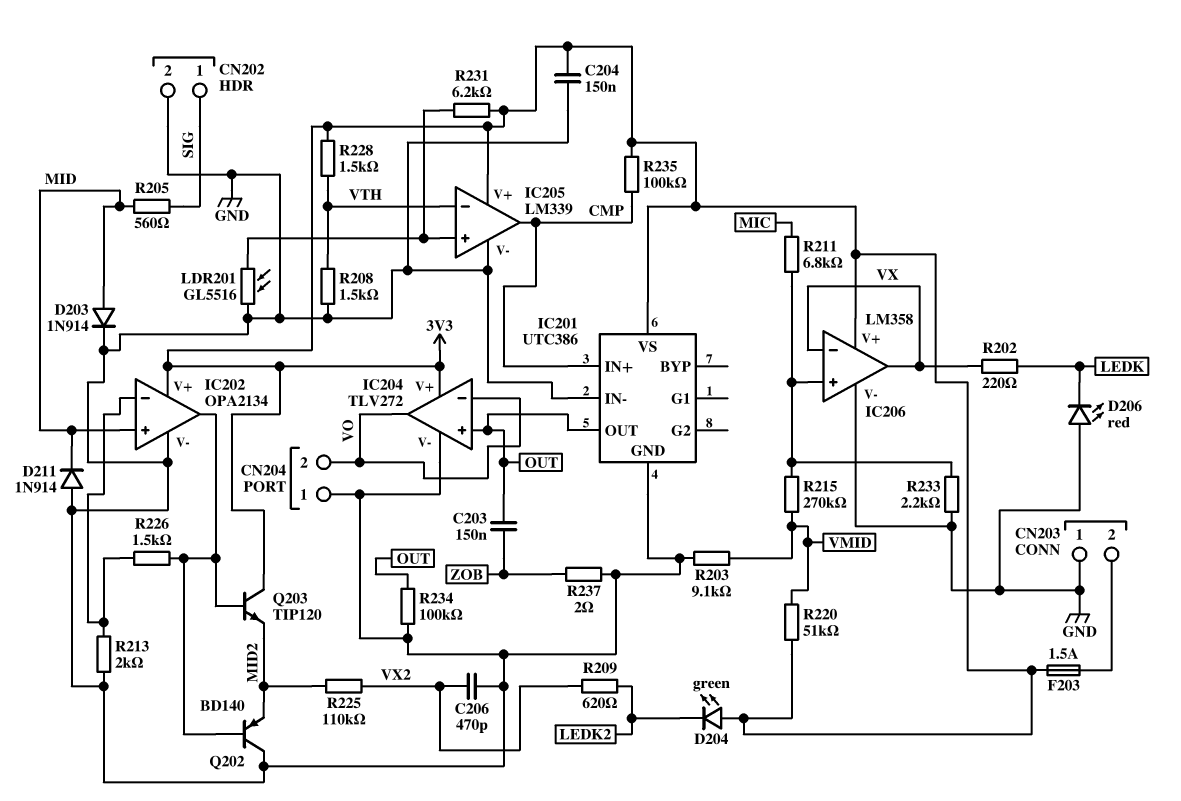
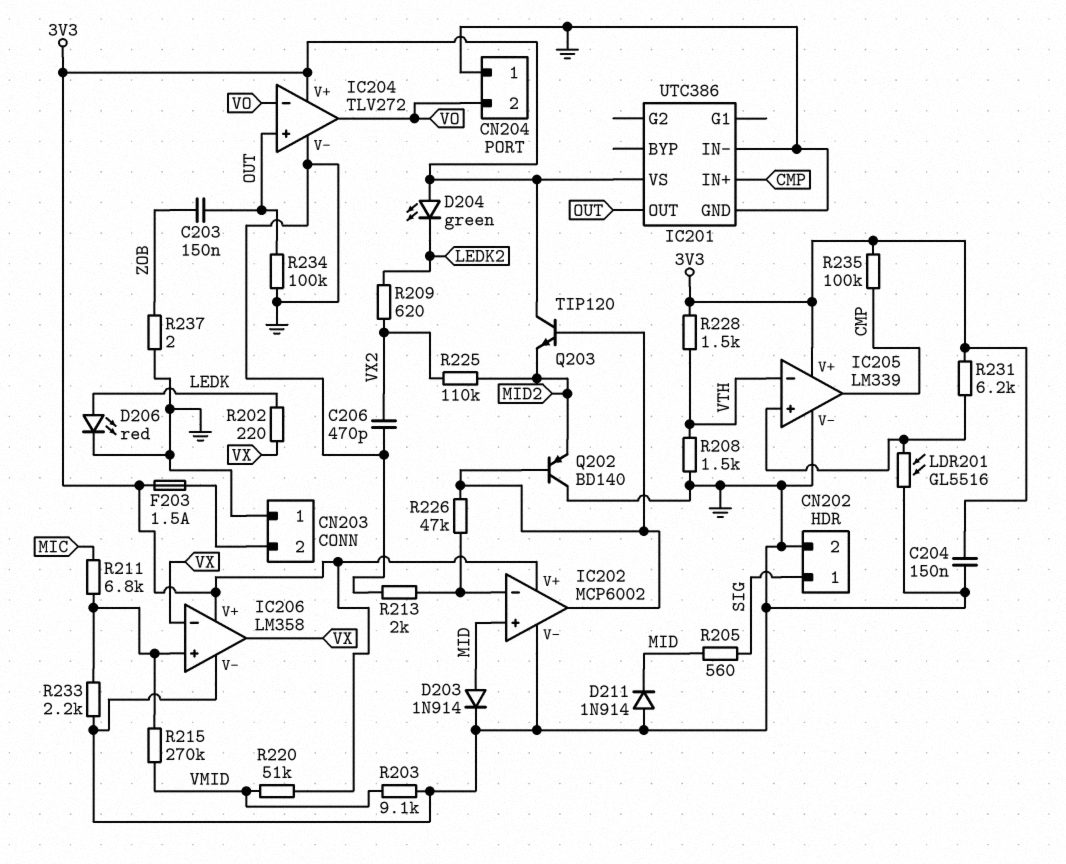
D206: LED red (A GND, K LEDK) -> LED red (A LEDK, K GND)
IC202: OPA2134 -> MCP6002
R226: 1.5k (IC202/in-, IC202/out) -> 47k (IC202/in-, IC202/out)

